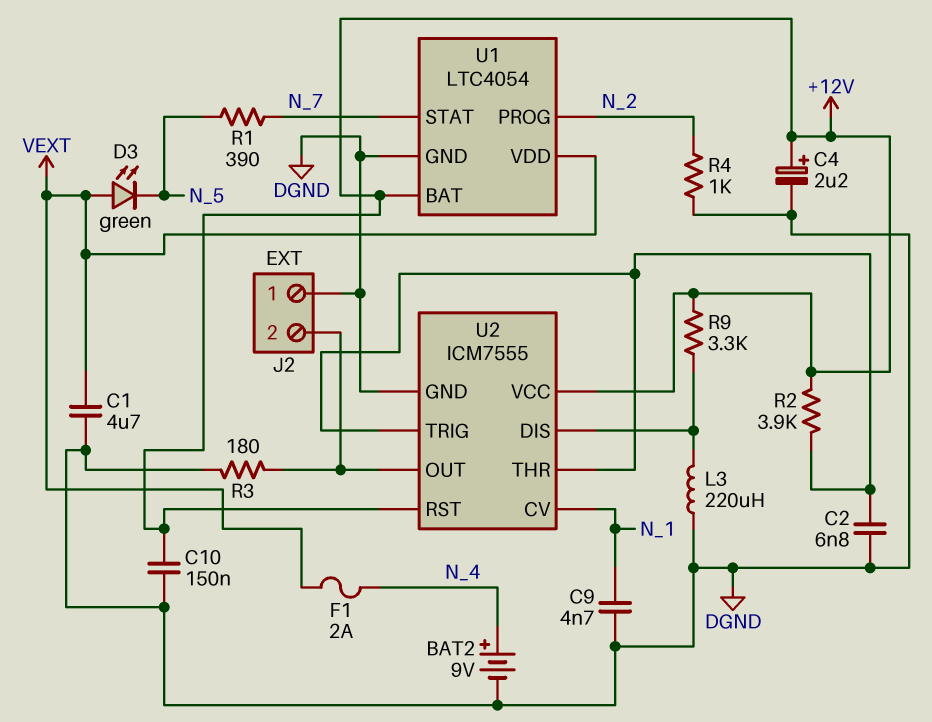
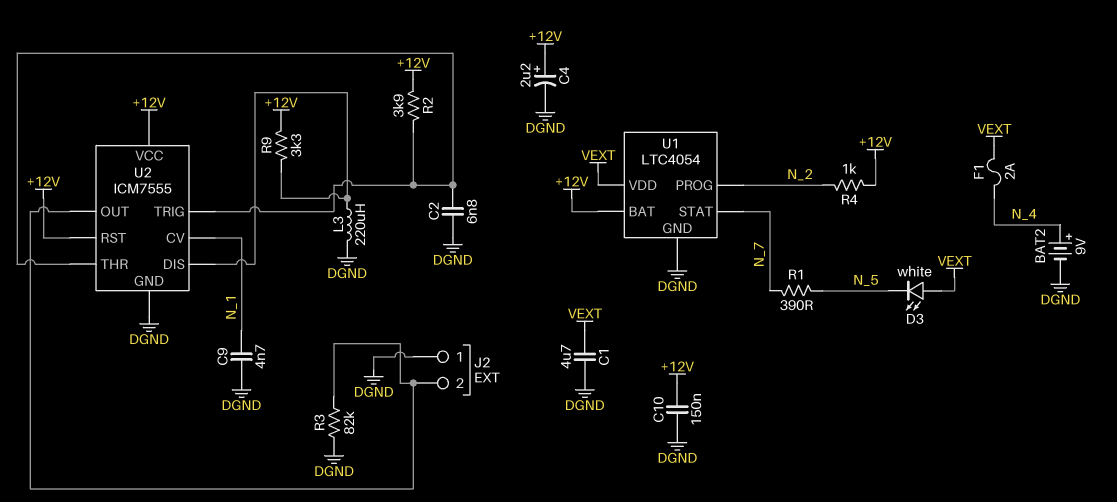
D3: LED green (A VEXT, K N_5) -> LED white (A VEXT, K N_5)
R3: 180 (DGND, J2/2) -> 82k (DGND, J2/2)
R4: 1k (DGND, N_2) -> 1k (+12V, N_2)

